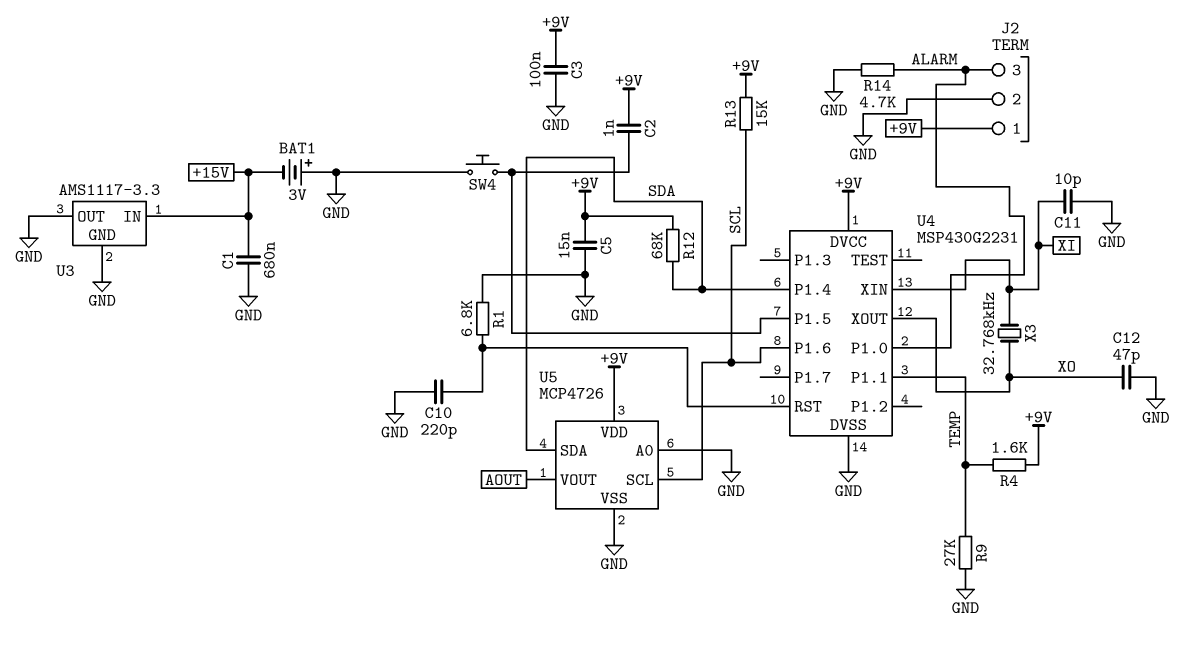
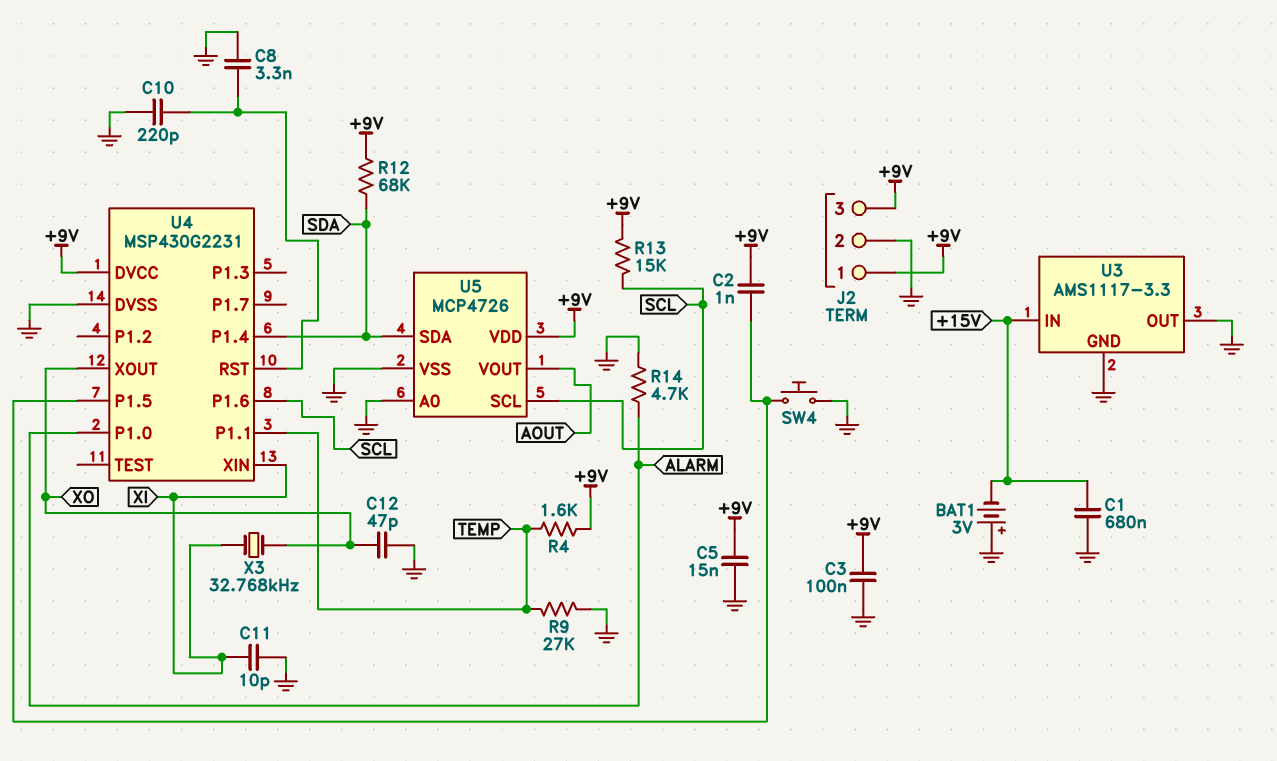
C8: none -> 3.3nF (GND, U4/RST)
J2 pin 3: ALARM -> +9V
R1: 6.8k (GND, U4/RST) -> none

